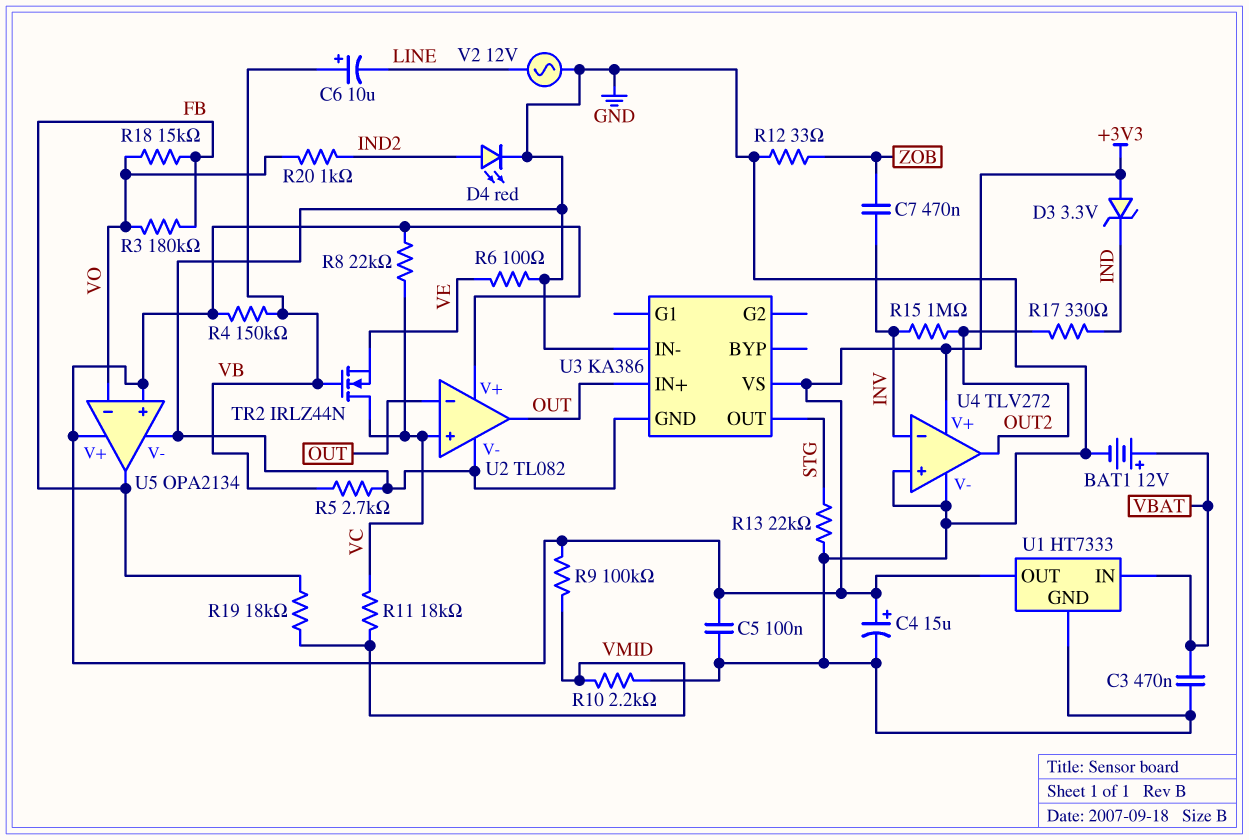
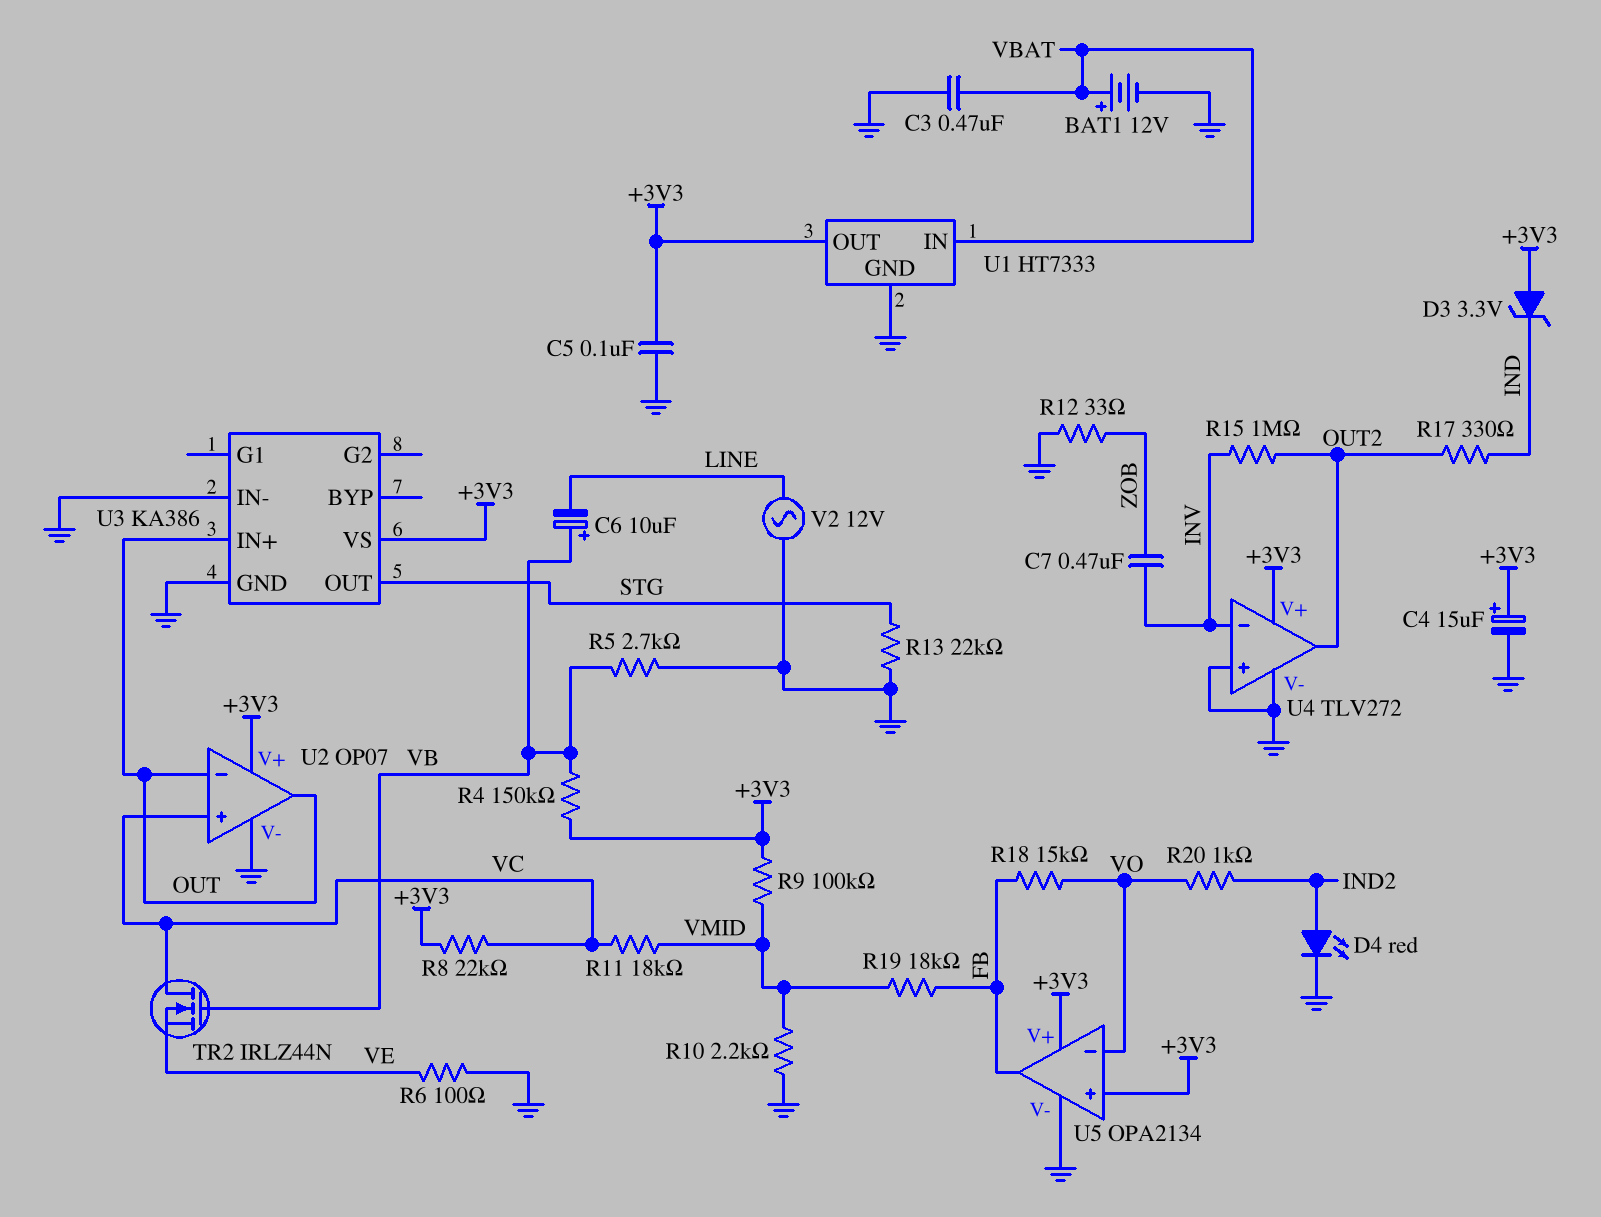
R3: 180k (FB, VO) -> none
U2: TL082 -> OP07

